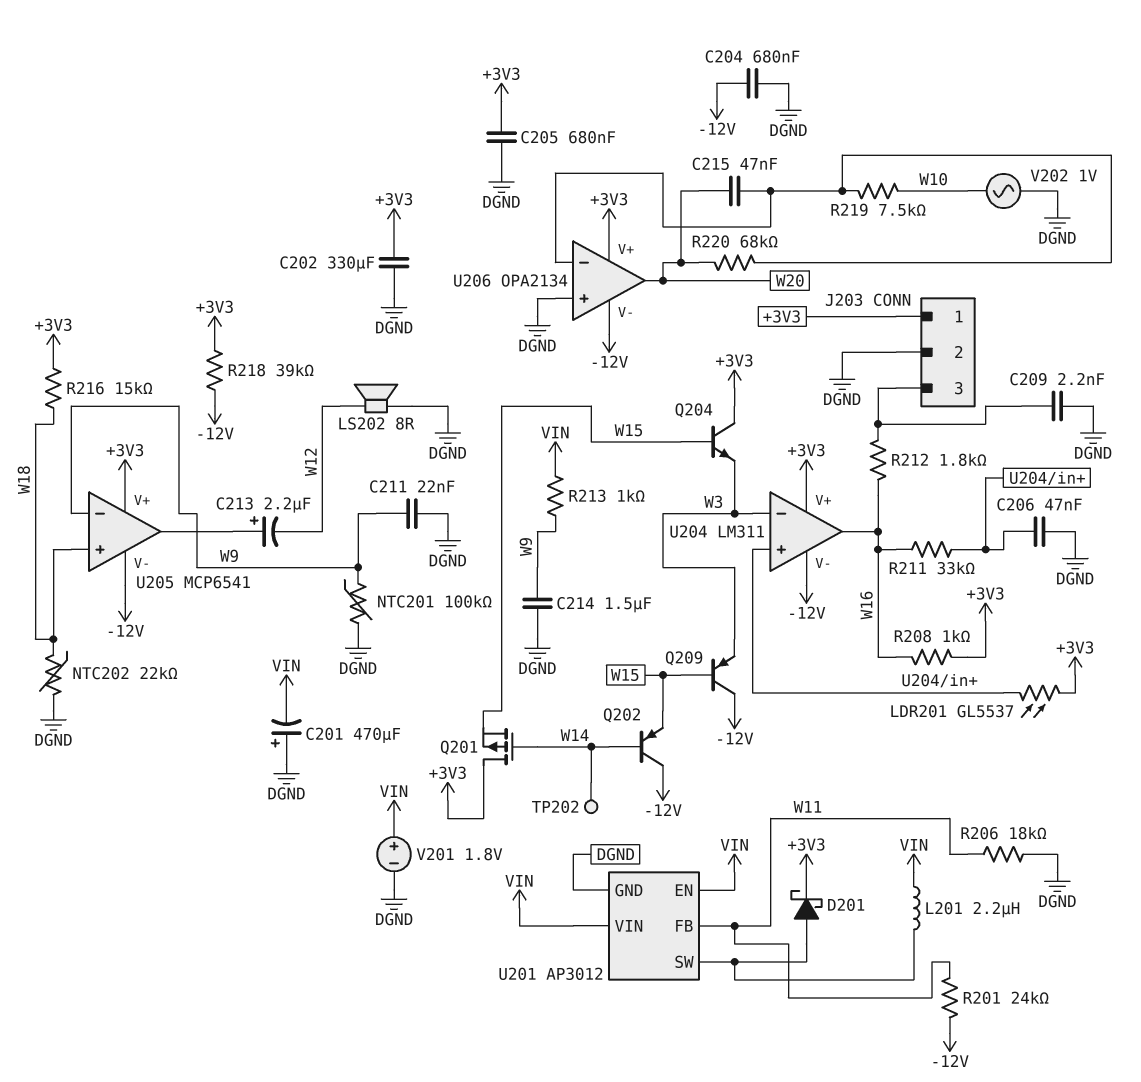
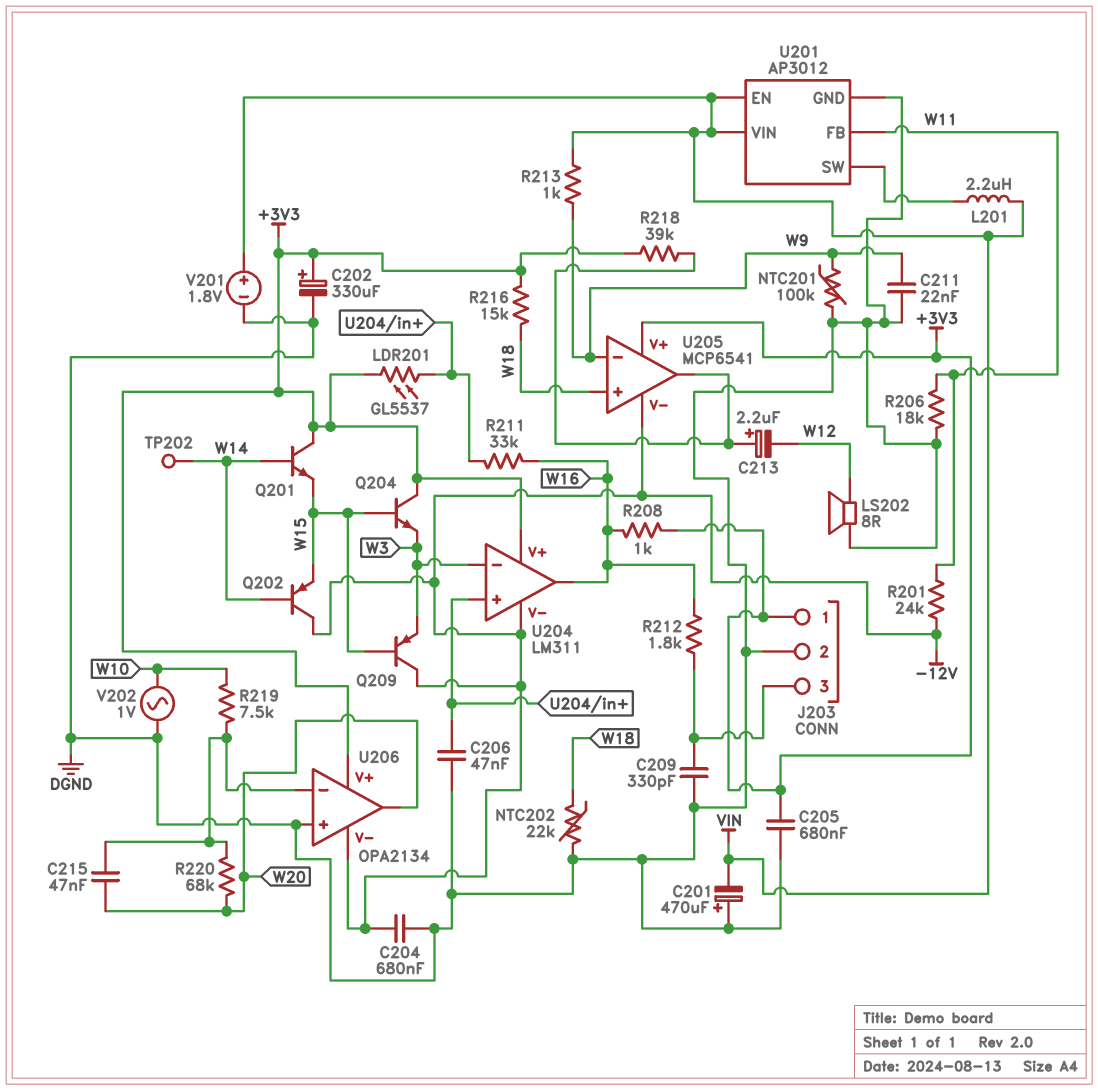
C202: 330uF (+3V3, DGND) -> 330uF (plus +3V3, minus DGND)
C209: 2.2nF (DGND, J203/3) -> 330pF (DGND, J203/3)
C214: 1.5uF (DGND, W9) -> none
D201: schottky (A U201/SW, K +3V3) -> none
Q201: PMOS (G W14, D +3V3, S W15) -> NPN (B W14, C +3V3, E W15)
R218: 39k (+3V3, -12V) -> 39k (+3V3, U205/out)

